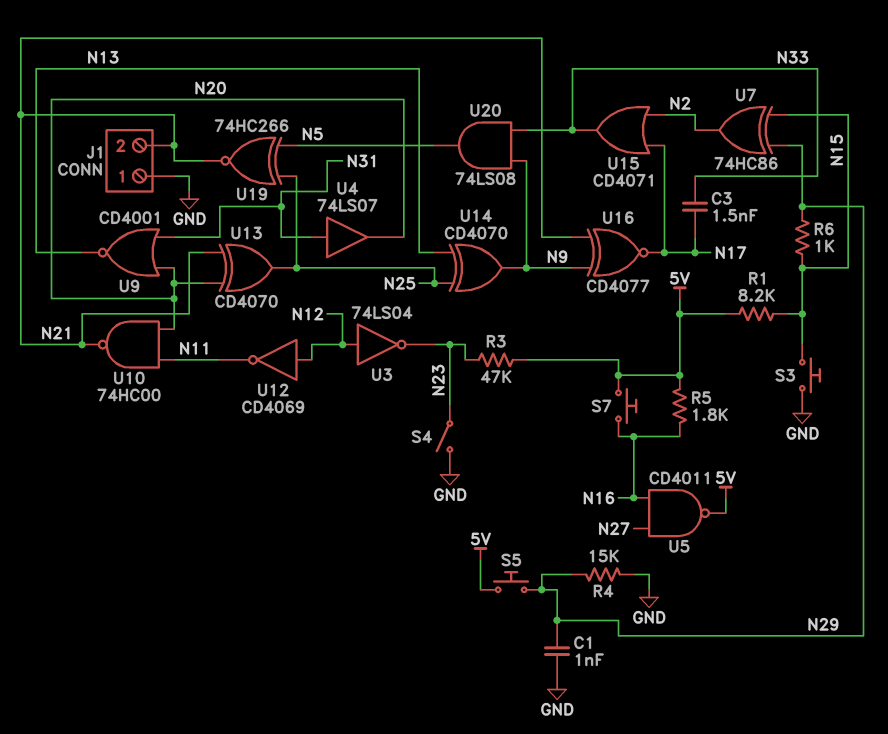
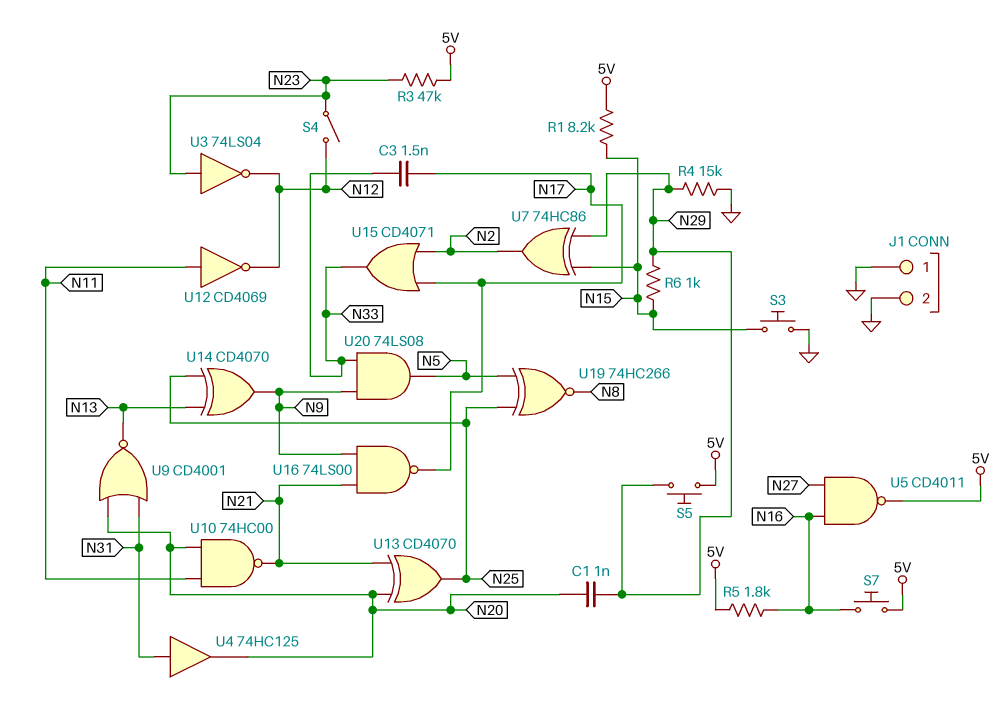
C1: 1nF (GND, N29) -> 1nF (N20, N29)
J1 pin 2: N21 -> GND
S4: switch (GND, N23) -> switch (N12, N23)
U3: NOT 74LS04 (in N12, out N23) -> NOT 74LS04 (in N23, out N12)
U4: buffer 74LS07 (in N31, out N20) -> buffer 74HC125 (in N31, out N20)
U12: NOT CD4069 (in N12, out N11) -> NOT CD4069 (in N11, out N12)
U16: XNOR CD4077 (in N9, in N21, out N17) -> NAND 74LS00 (in N9, in N21, out N17)
U19: XNOR 74HC266 (in N5, in N25, out N21) -> XNOR 74HC266 (in N5, in N25, out N8)

